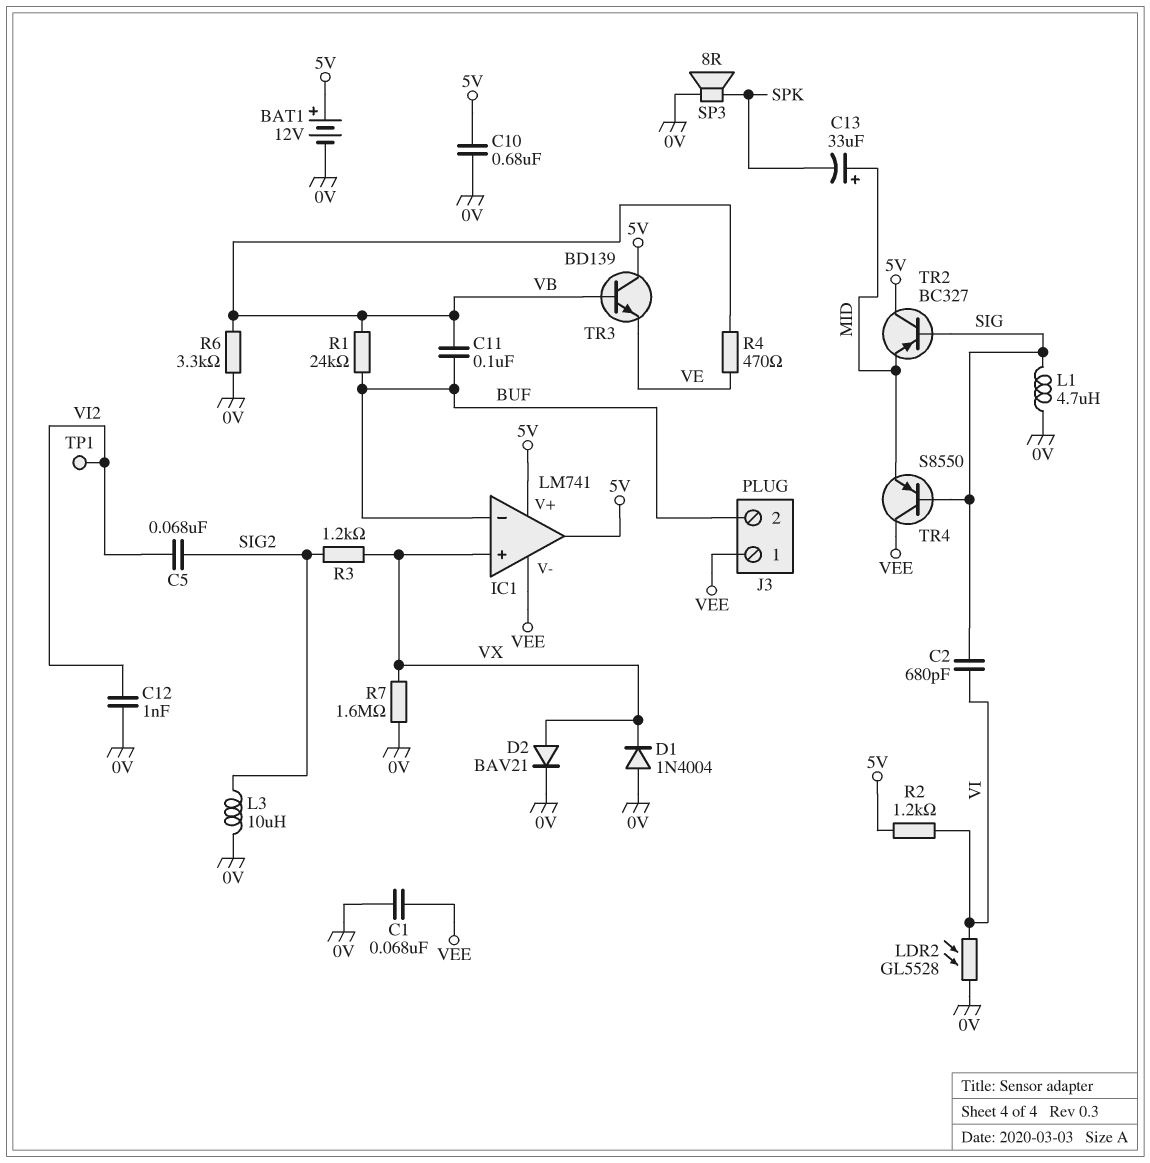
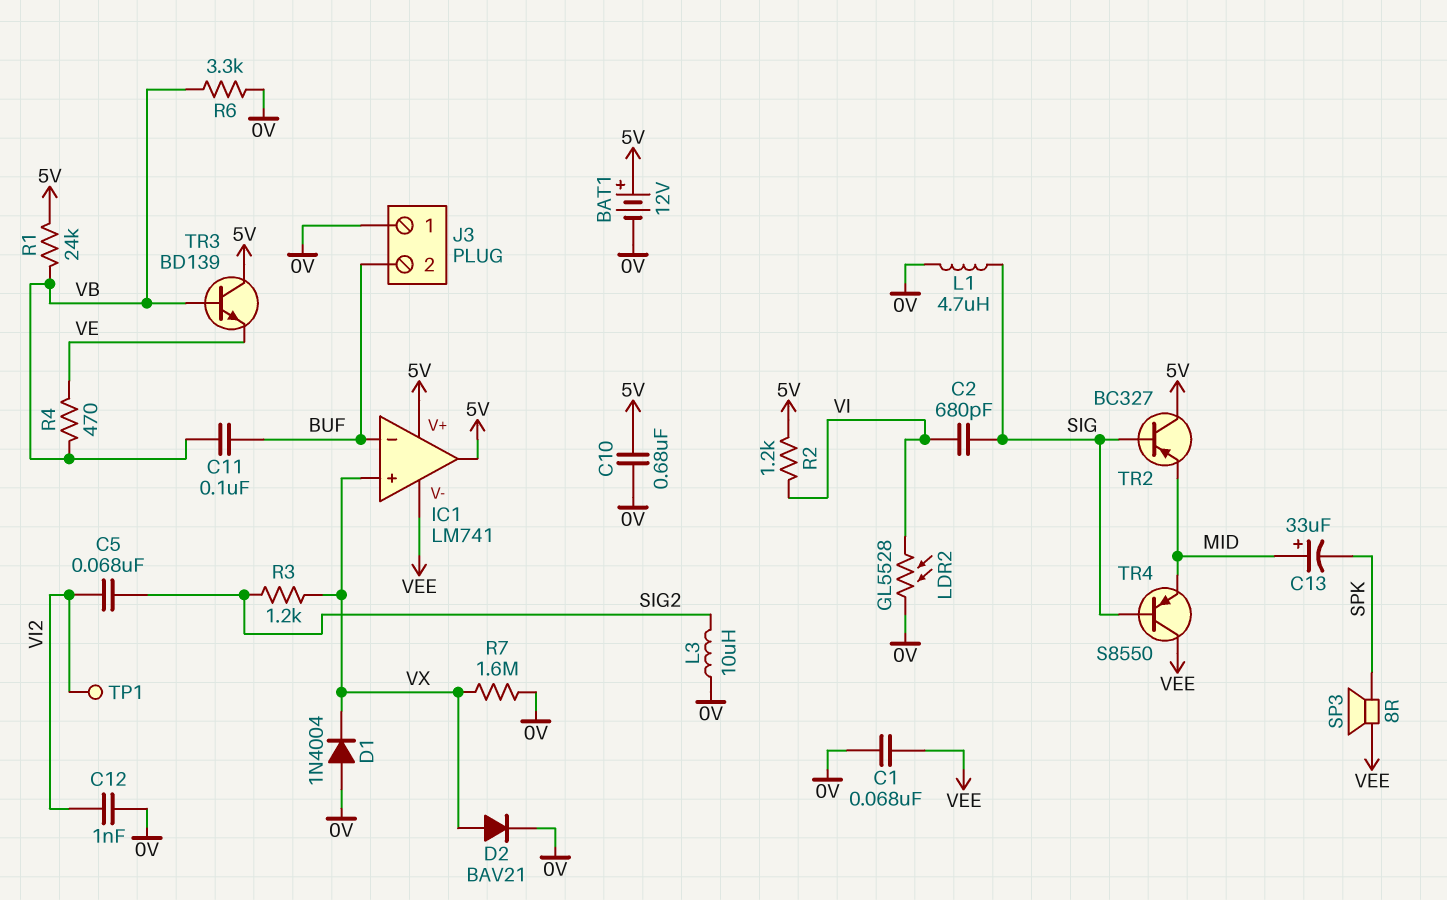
J3 pin 1: VEE -> 0V
R1: 24k (BUF, VB) -> 24k (5V, VB)
SP3: speaker 8R (0V, SPK) -> speaker 8R (SPK, VEE)

